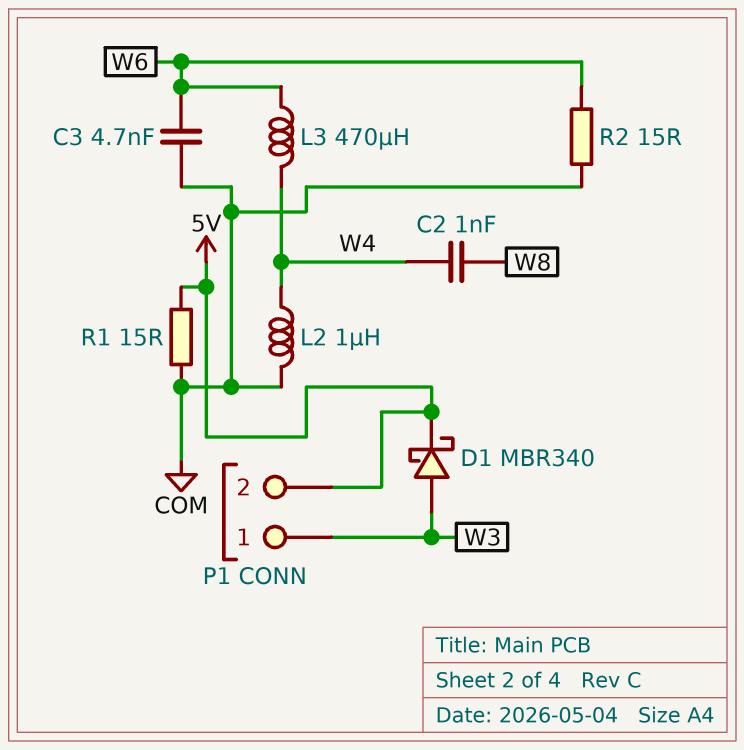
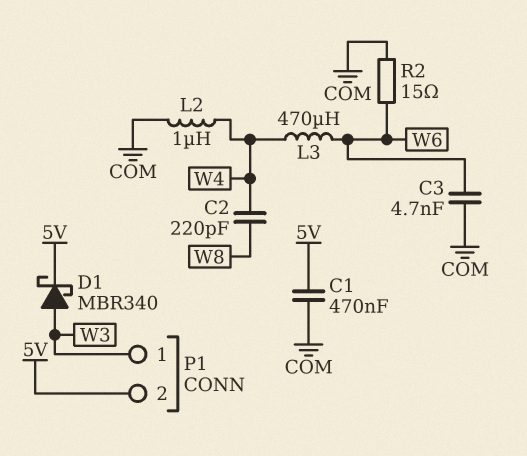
C1: none -> 470nF (5V, COM)
C2: 1nF (W4, W8) -> 220pF (W4, W8)
R1: 15 (5V, COM) -> none

